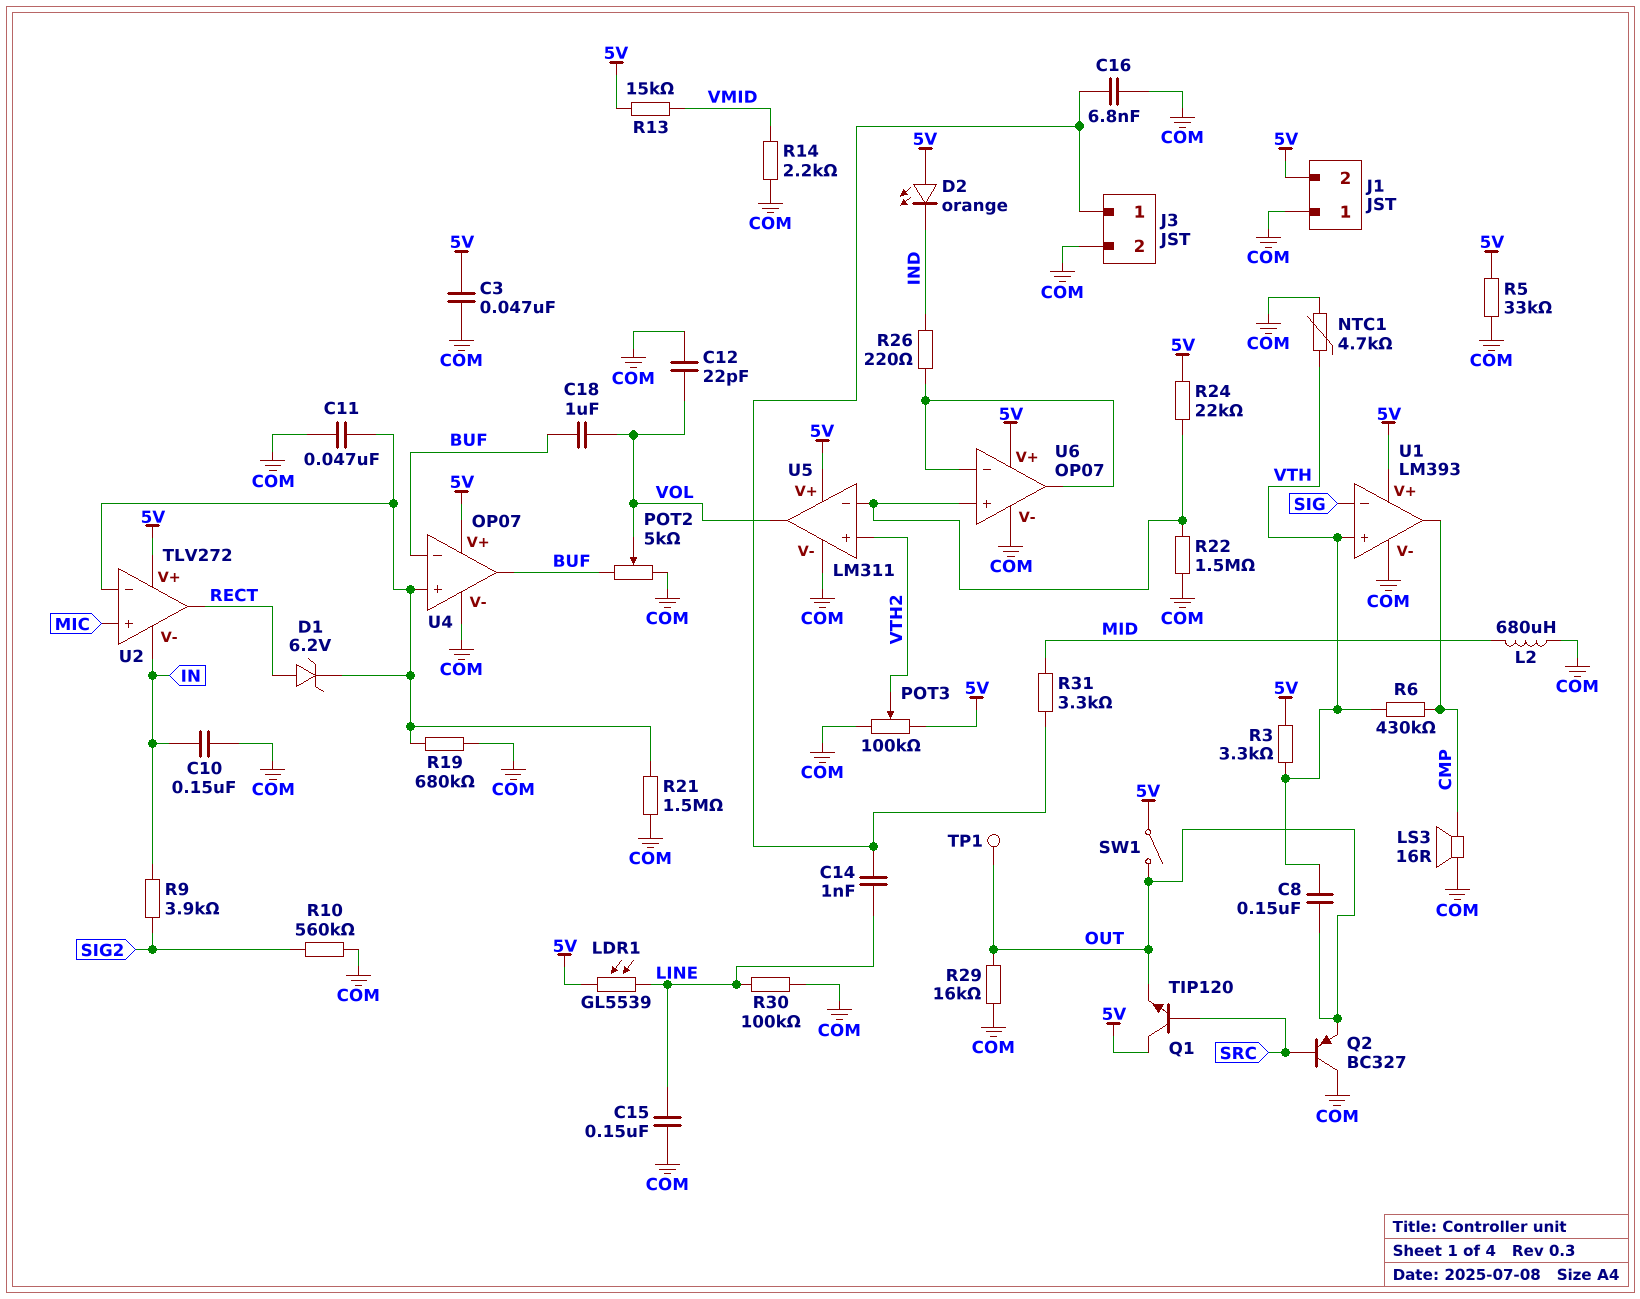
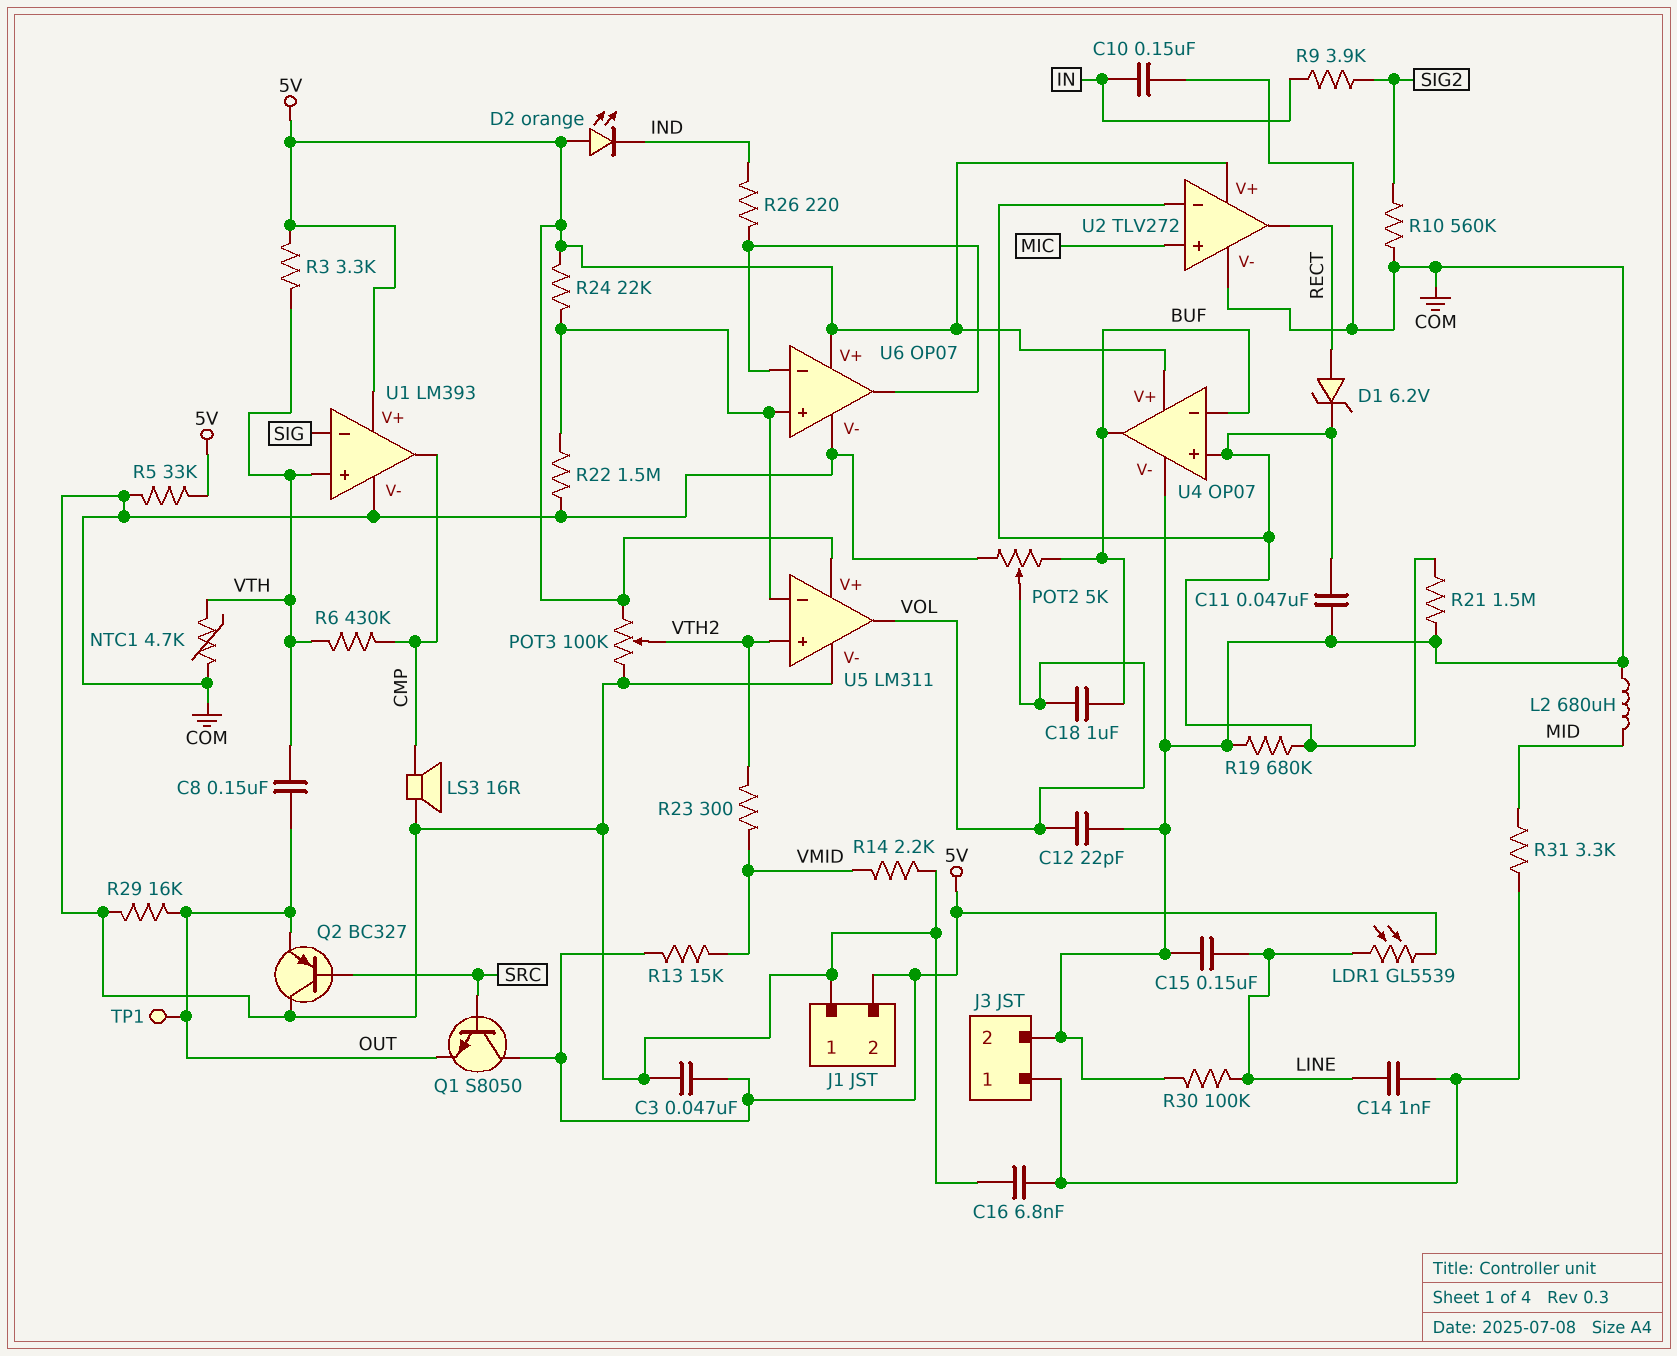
Q1: NPN TIP120 (B SRC, C 5V, E OUT) -> NPN S8050 (B SRC, C 5V, E OUT)
R23: none -> 300 (VMID, VTH2)
SW1: switch (5V, OUT) -> none
U2 pin V-: IN -> COM

